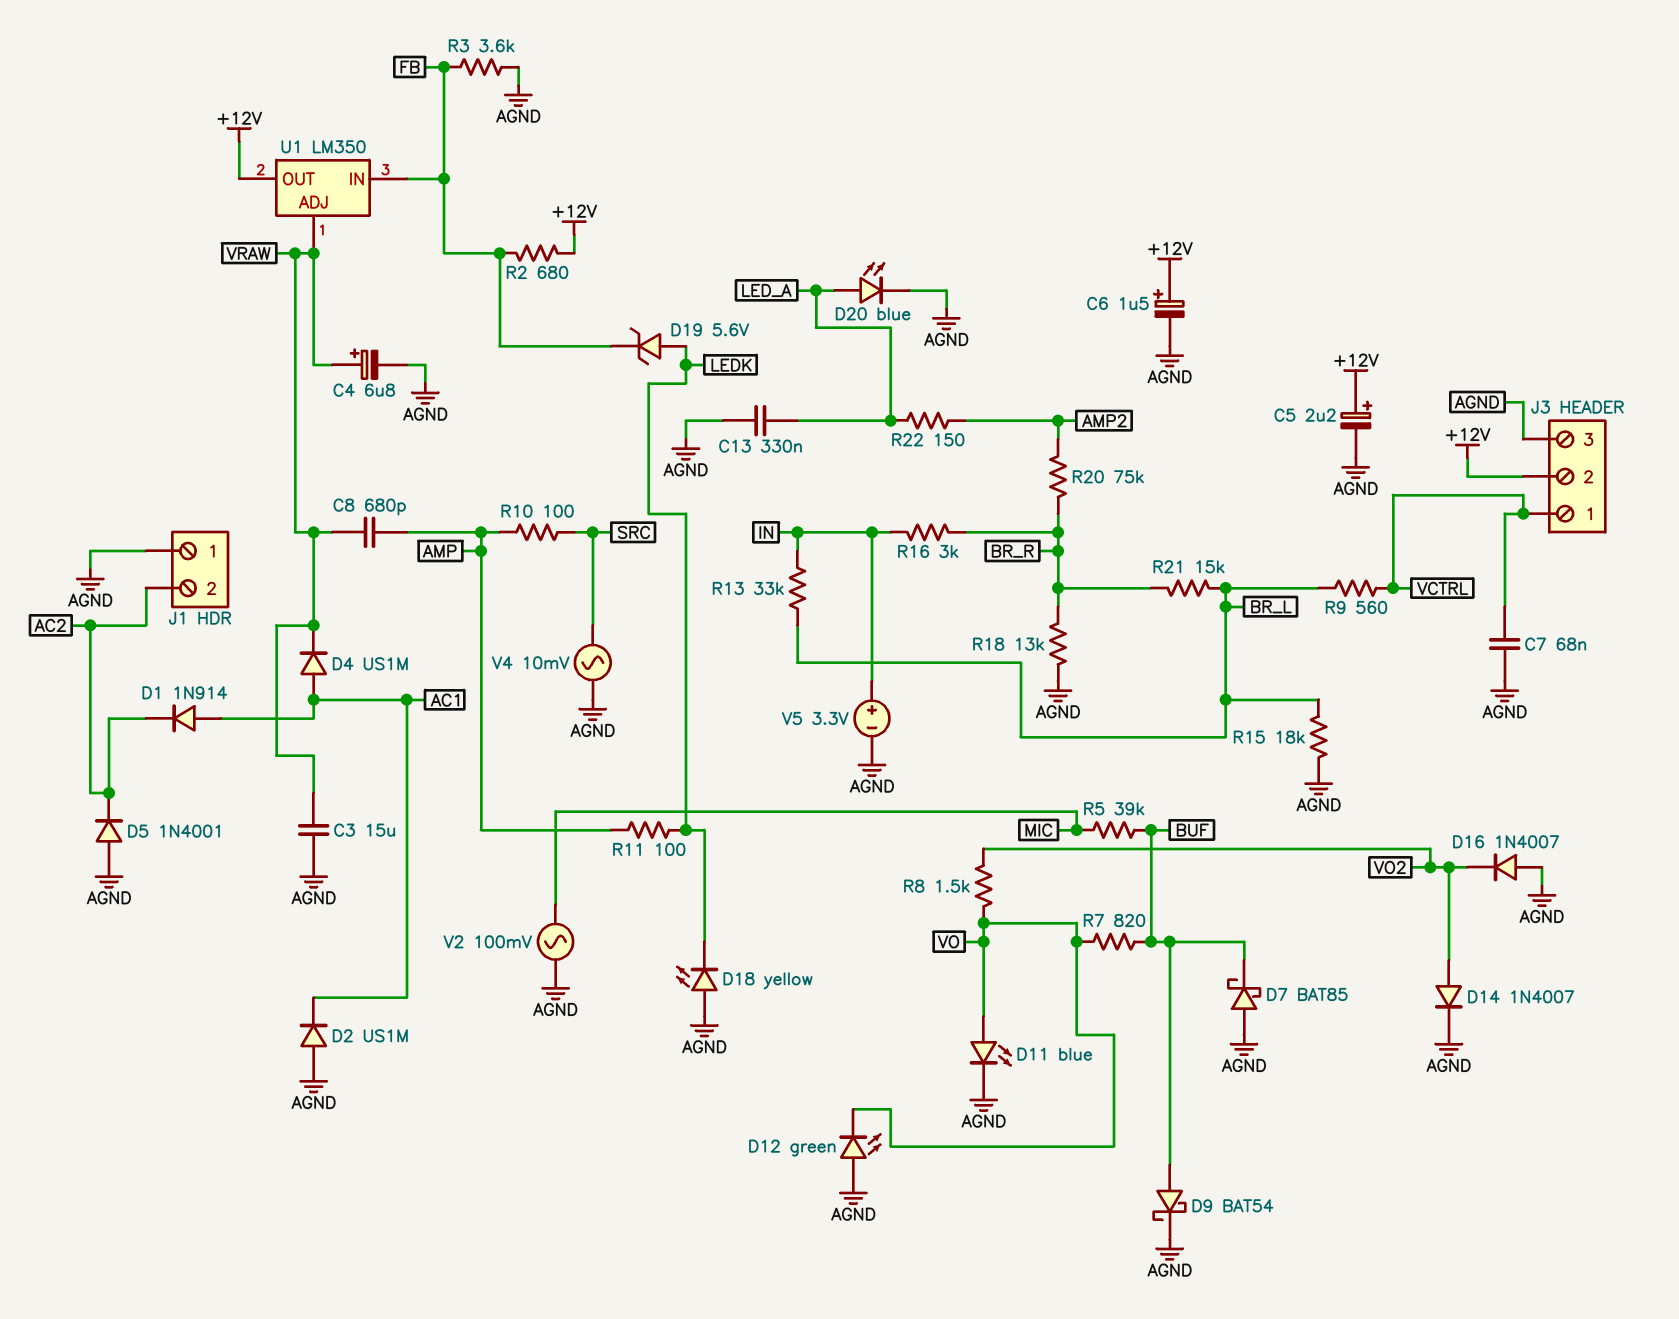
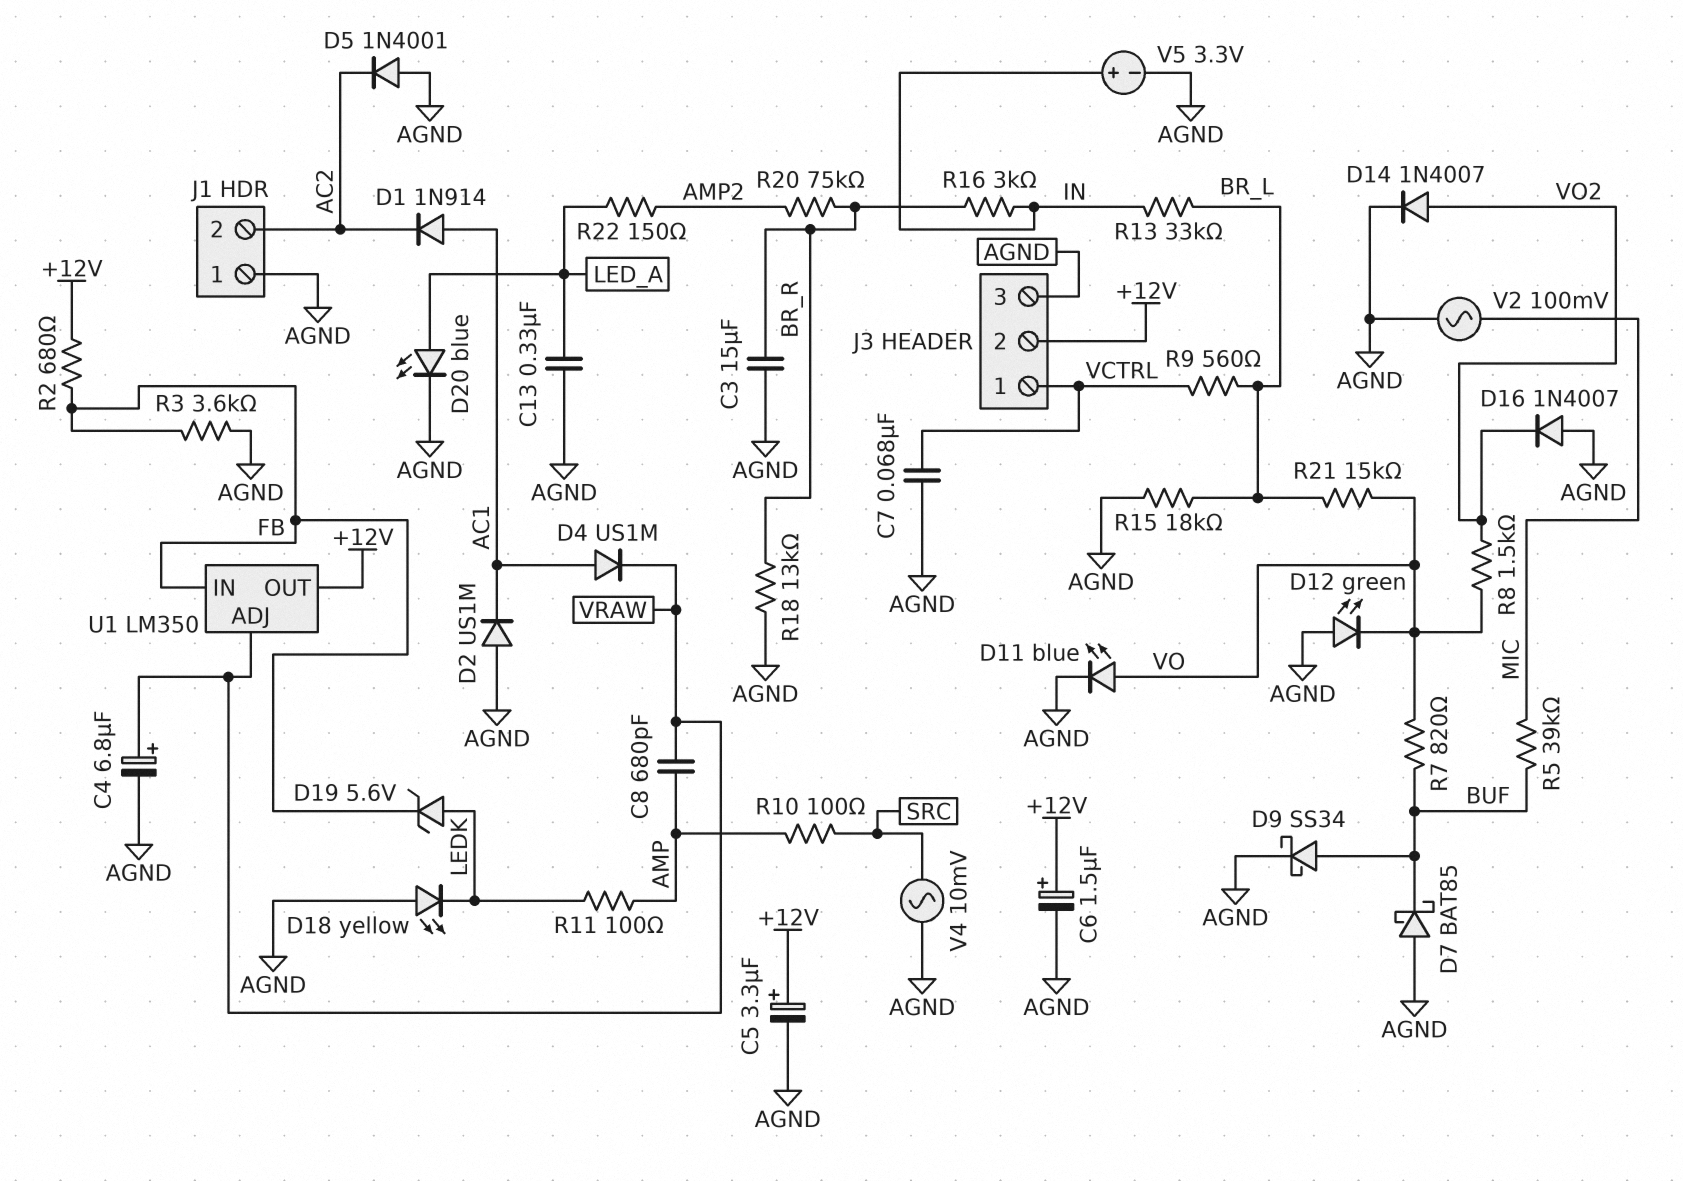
C3: 15uF (AGND, VRAW) -> 15uF (AGND, BR_R)
C5: 2.2uF (plus +12V, minus AGND) -> 3.3uF (plus +12V, minus AGND)
D9: schottky BAT54 (A BUF, K AGND) -> schottky SS34 (A BUF, K AGND)
R21: 15k (BR_L, BR_R) -> 15k (BR_L, VO)

